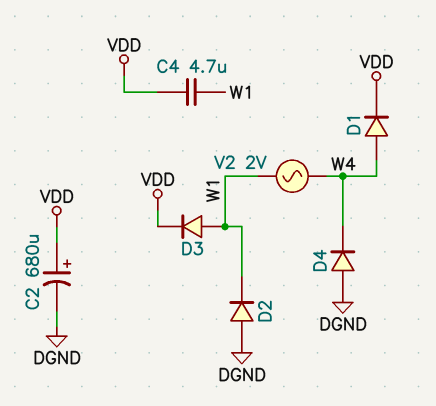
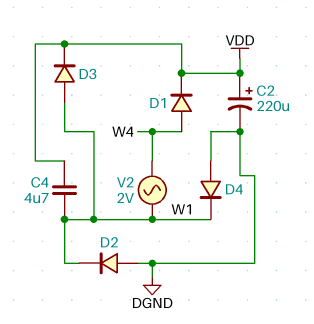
C2: 680uF (plus VDD, minus DGND) -> 220uF (plus VDD, minus DGND)
D4: diode (A DGND, K W4) -> diode (A DGND, K W1)

